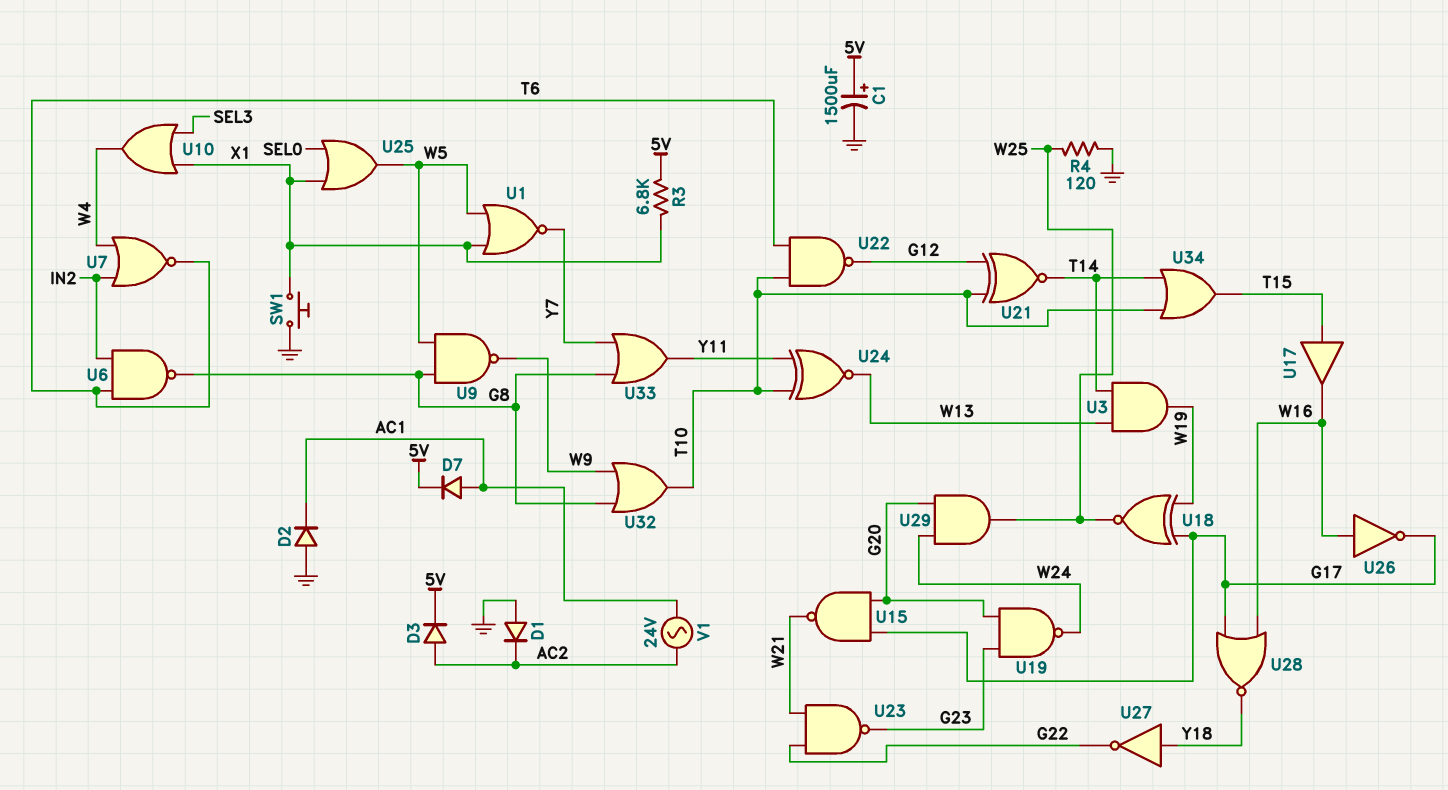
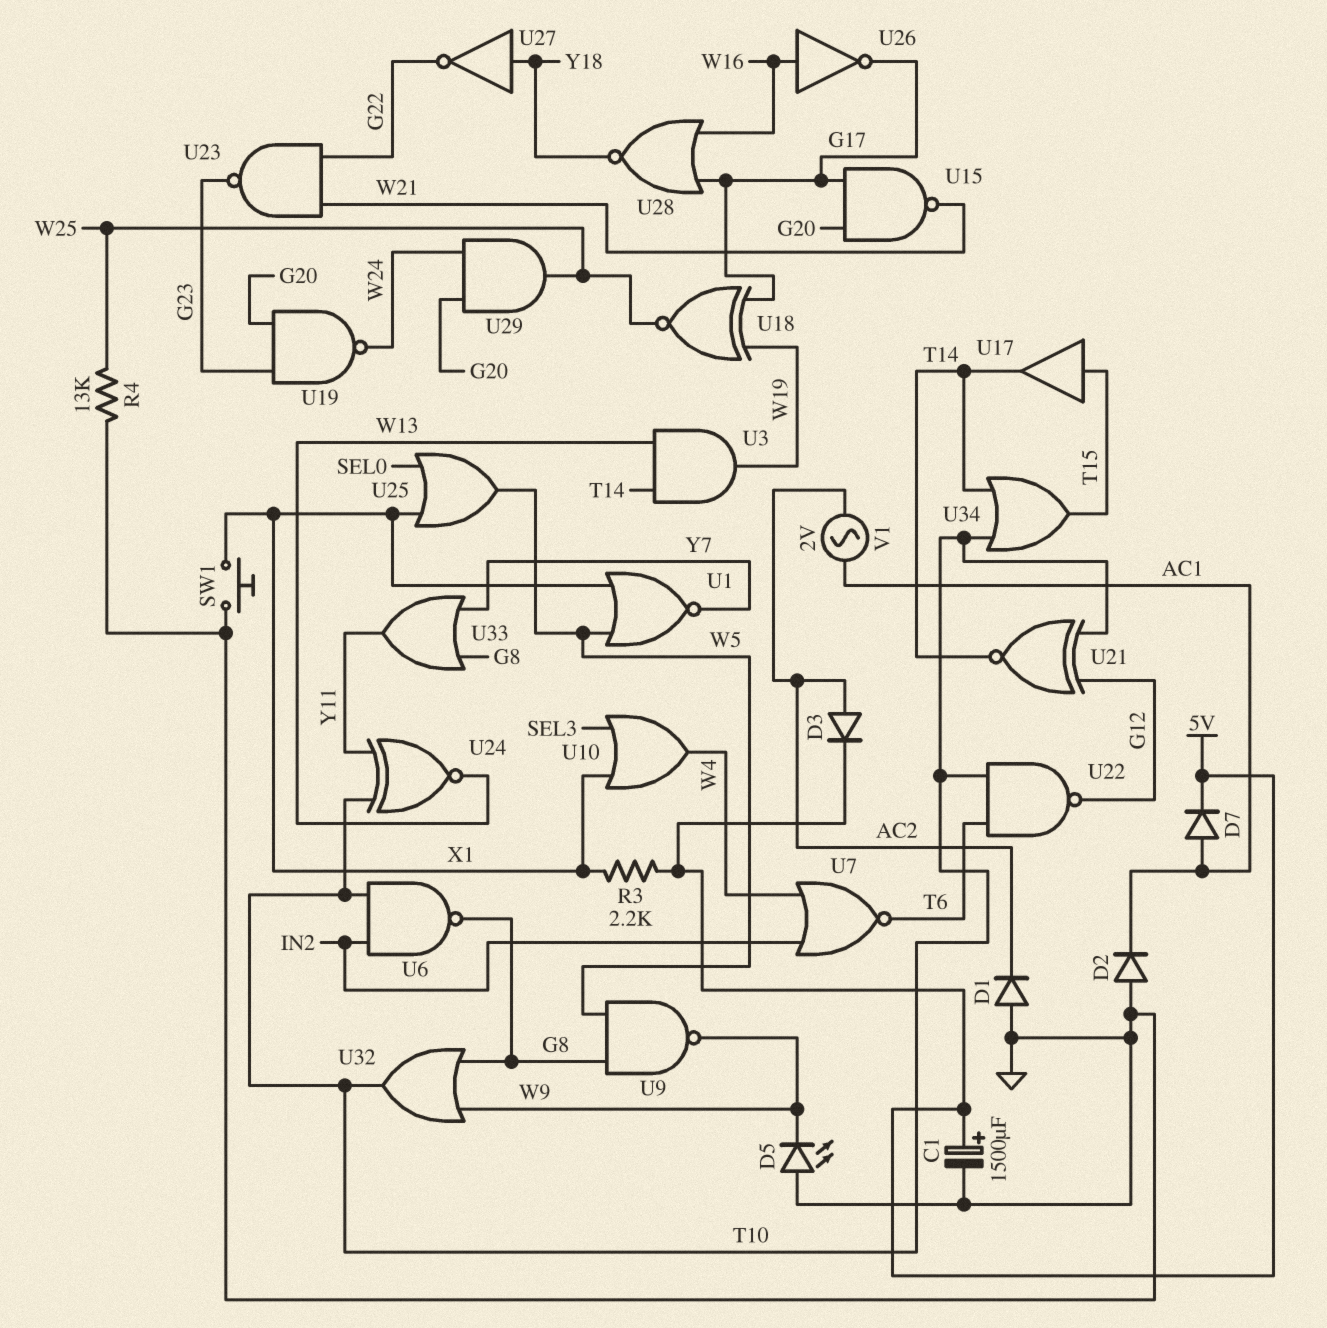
D5: none -> LED (A GND, K W9)
R3: 6.8k (5V, X1) -> 2.2k (5V, X1)
R4: 120 (GND, W25) -> 13k (GND, W25)
U6: NAND (in IN2, in T6, out G8) -> NAND (in IN2, in T10, out G8)
U17: buffer (in T15, out W16) -> buffer (in T15, out T14)
V1: AC 24V (AC1, AC2) -> AC 2V (AC1, AC2)

